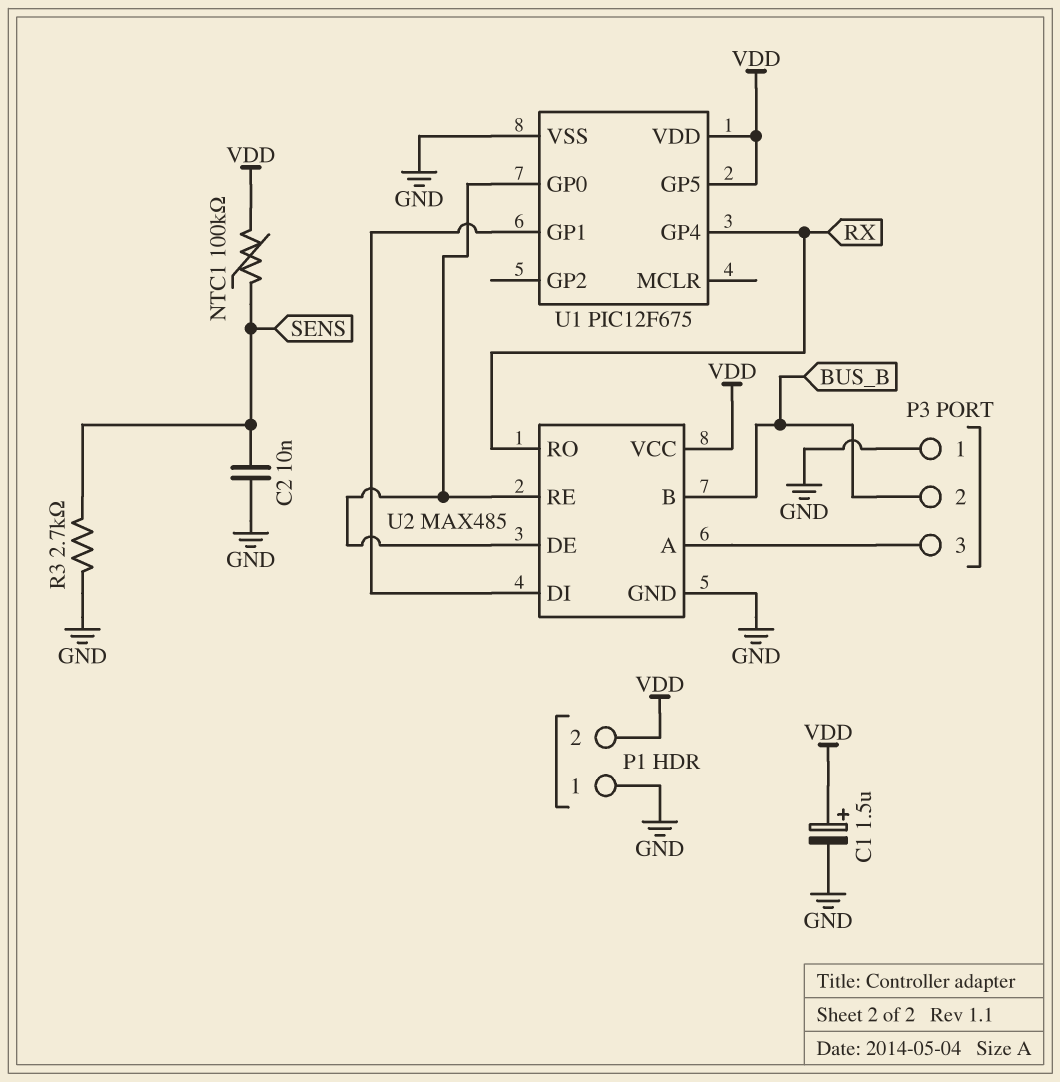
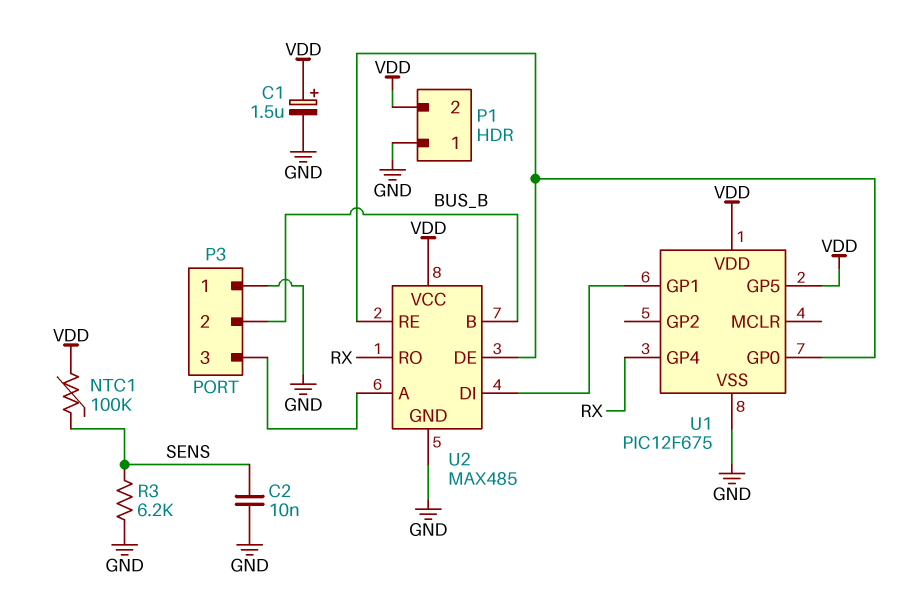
R3: 2.7k (GND, SENS) -> 6.2k (GND, SENS)

